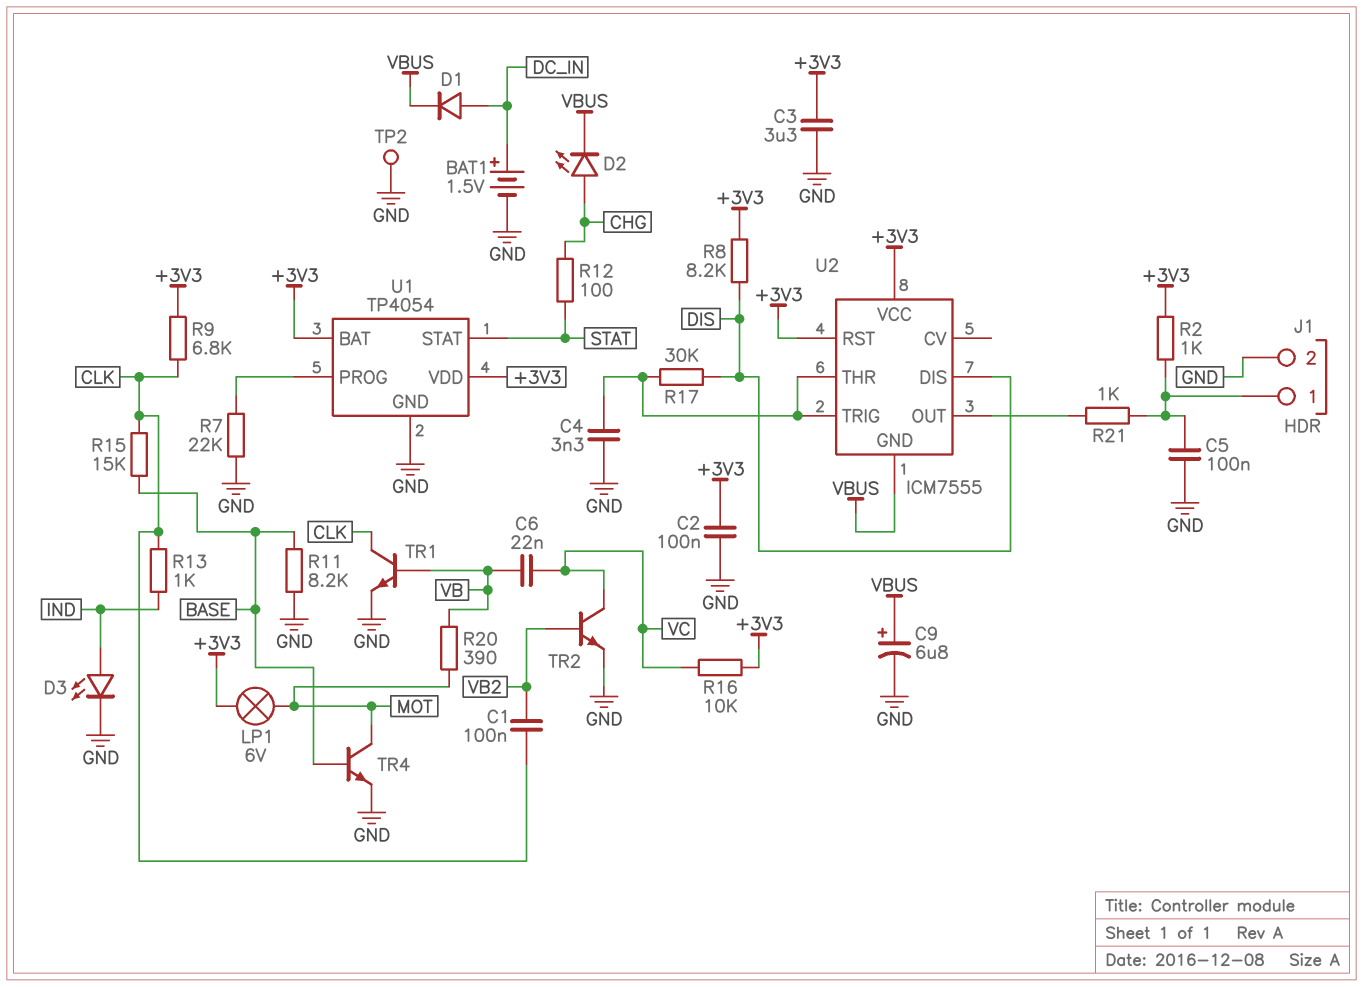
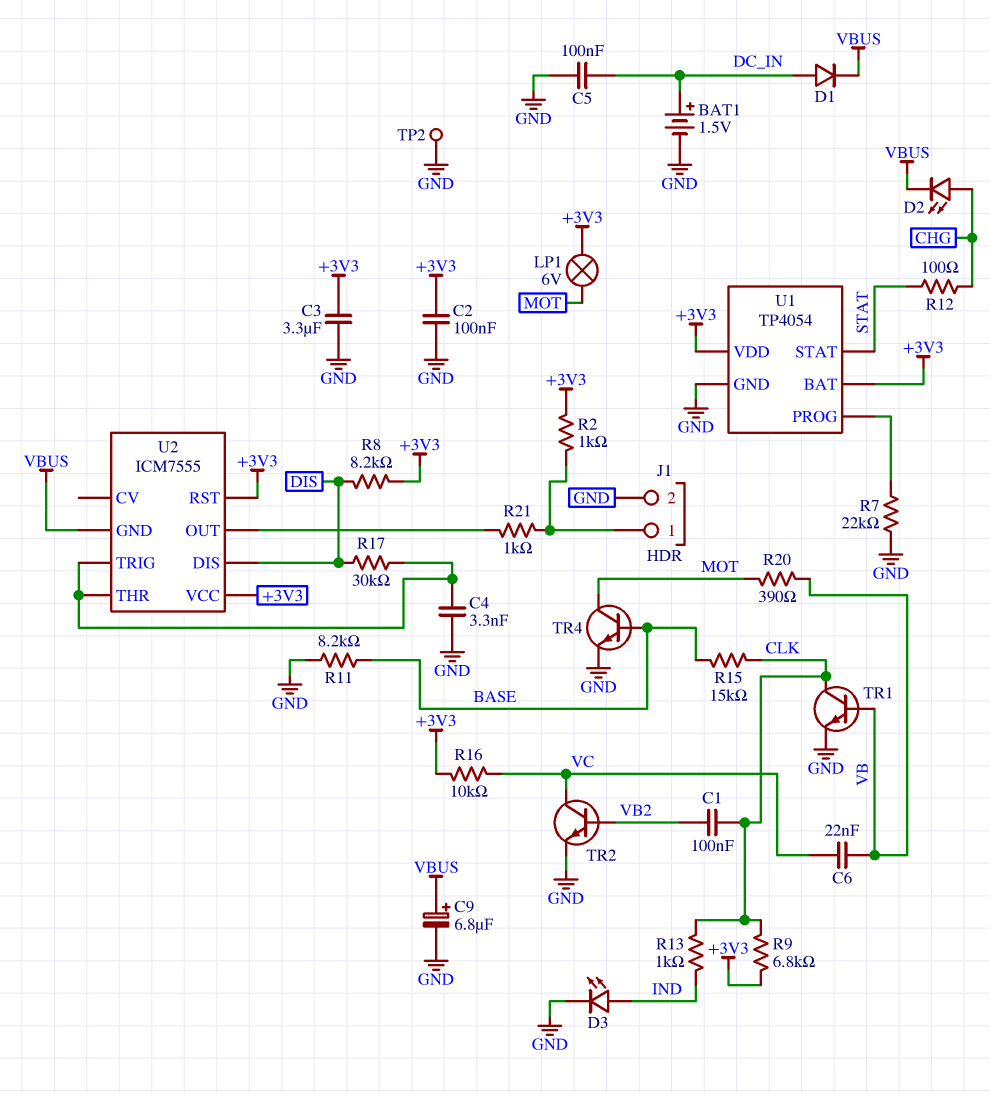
C5: 100nF (GND, J1/1) -> 100nF (DC_IN, GND)

